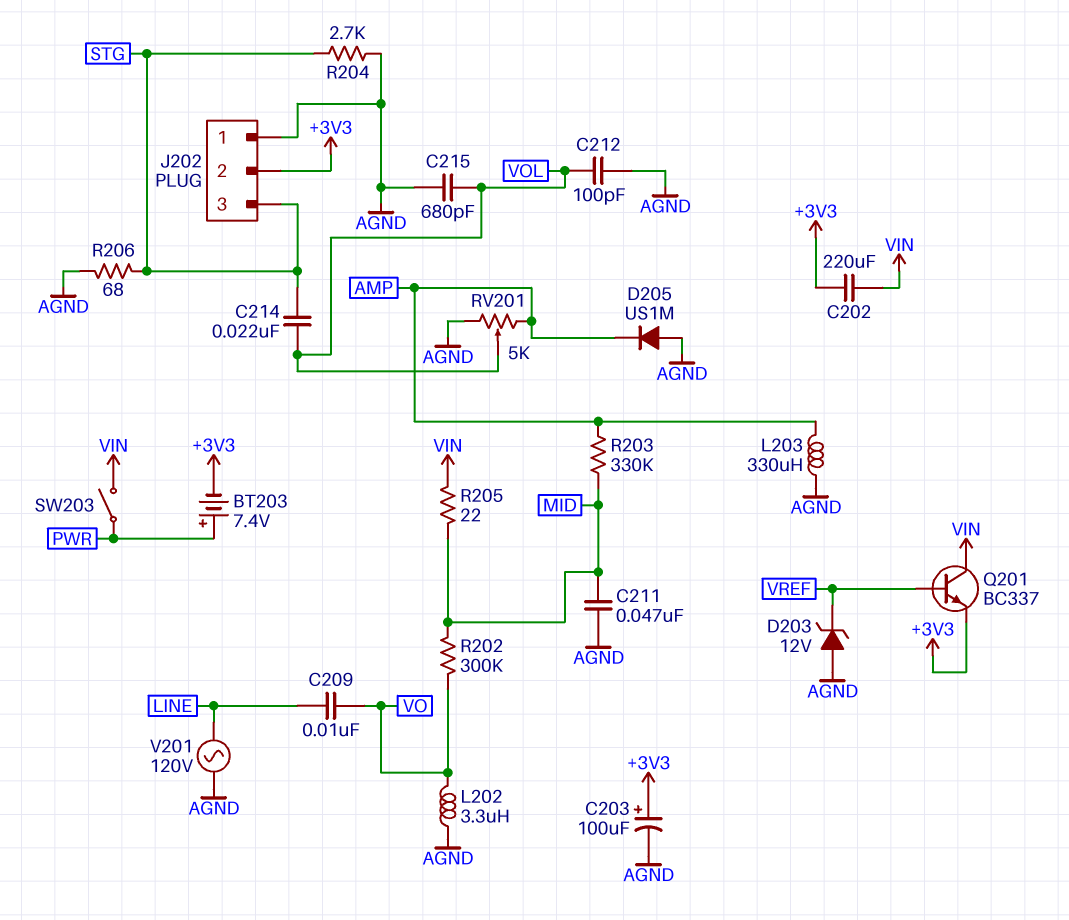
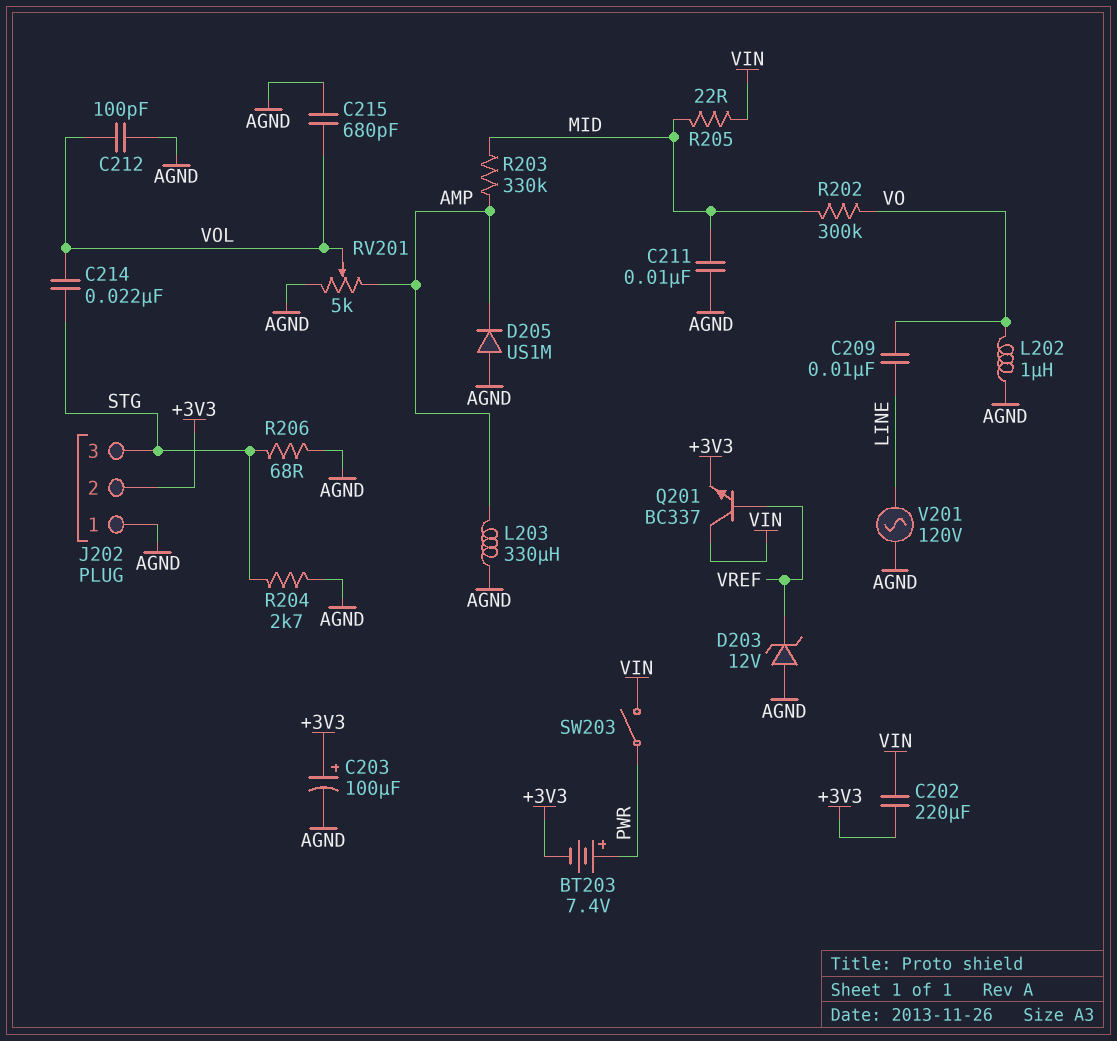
C211: 47nF (AGND, MID) -> 10nF (AGND, MID)
L202: 3.3uH (AGND, VO) -> 1uH (AGND, VO)

